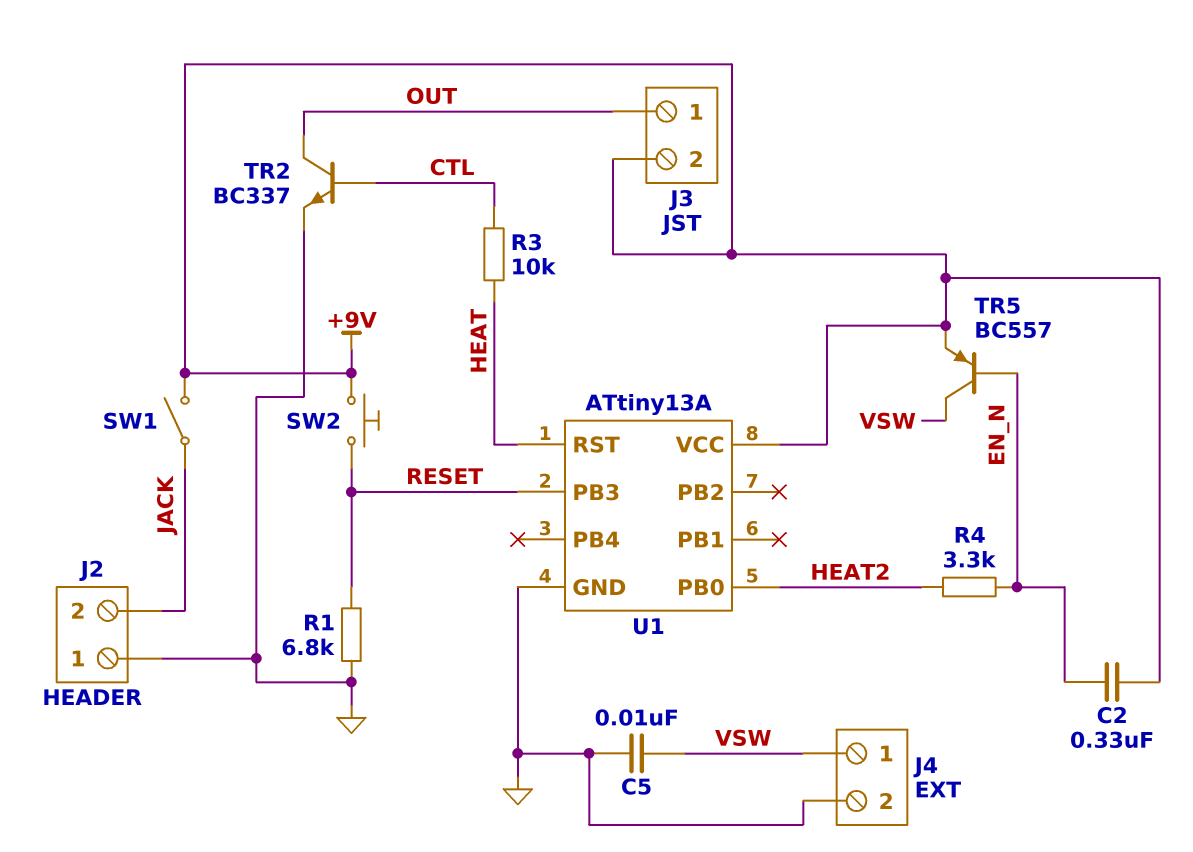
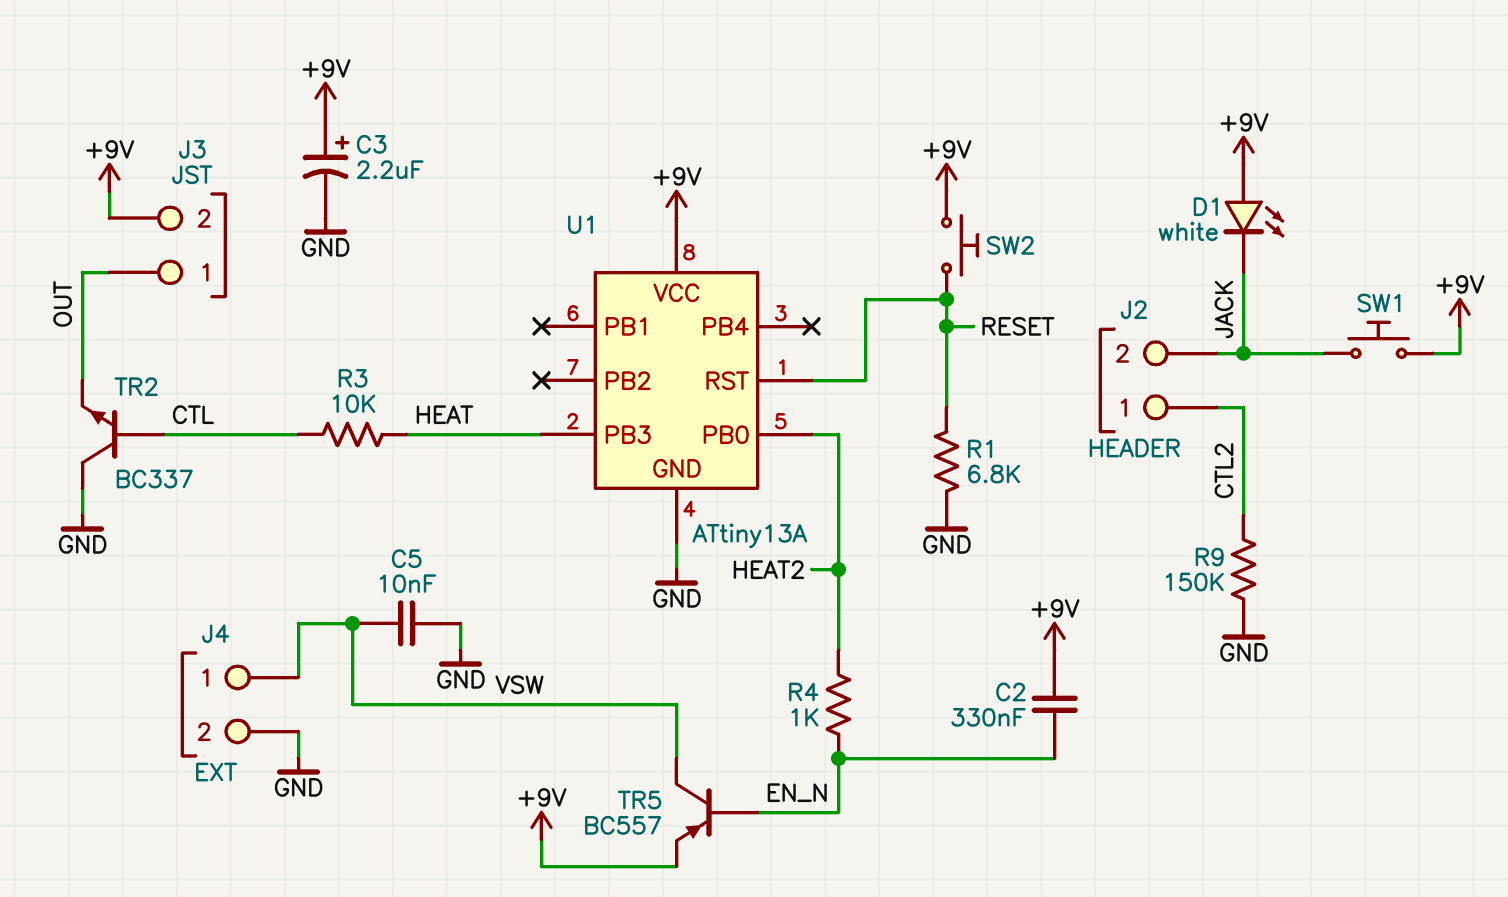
C3: none -> 2.2uF (plus +9V, minus GND)
D1: none -> LED white (A +9V, K JACK)
J2 pin 1: GND -> CTL2
R4: 3.3k (EN_N, HEAT2) -> 1k (EN_N, HEAT2)
R9: none -> 150k (CTL2, GND)
SW1: switch (+9V, JACK) -> button (+9V, JACK)
TR2: NPN BC337 (B CTL, C OUT, E GND) -> NPN BC337 (B CTL, C GND, E OUT)
U1 pin PB3: RESET -> HEAT
U1 pin RST: HEAT -> RESET

